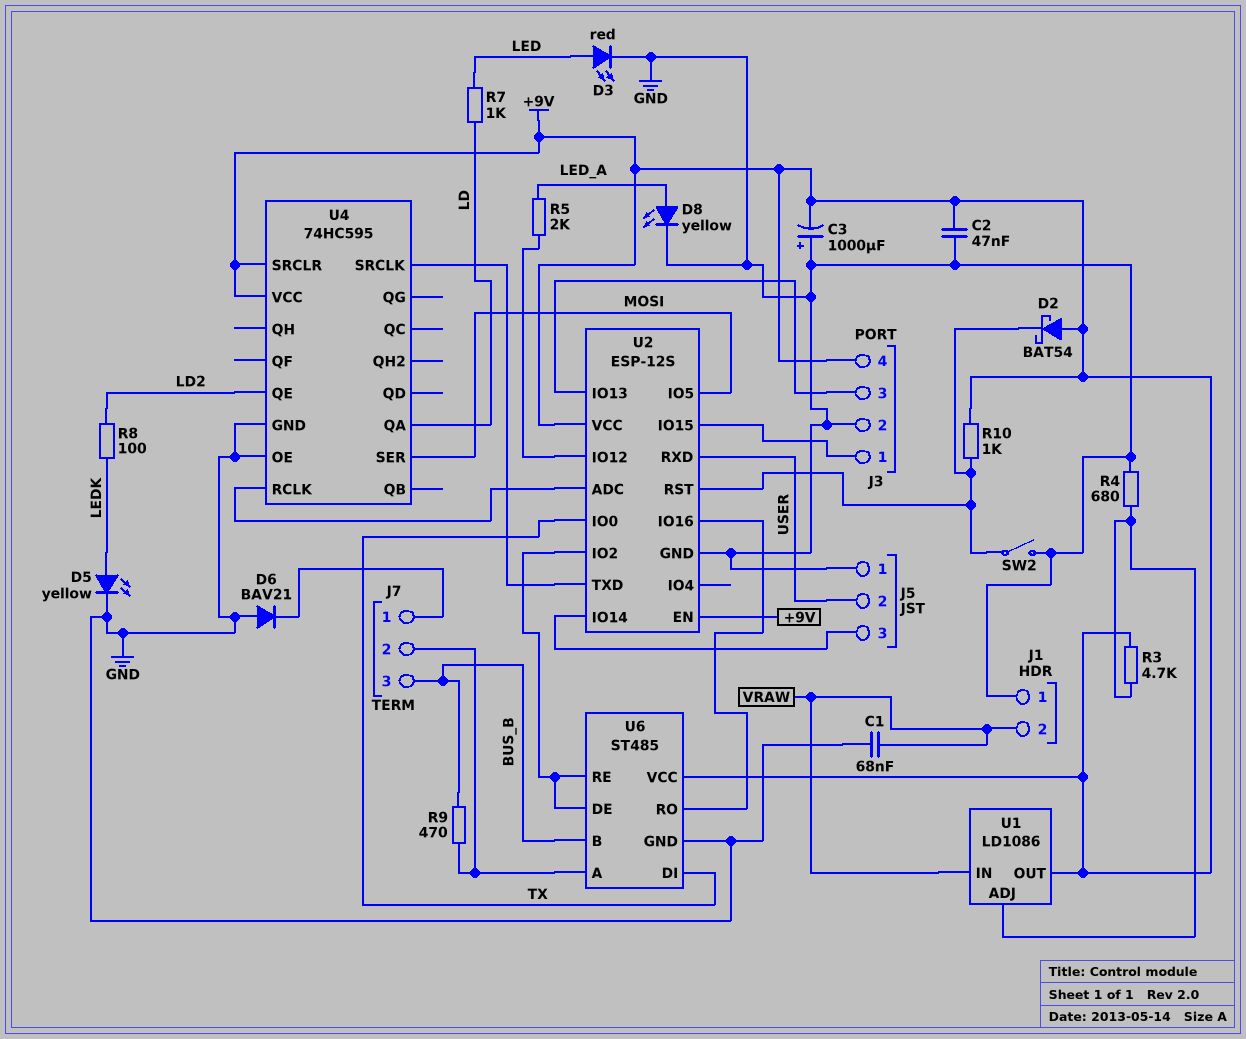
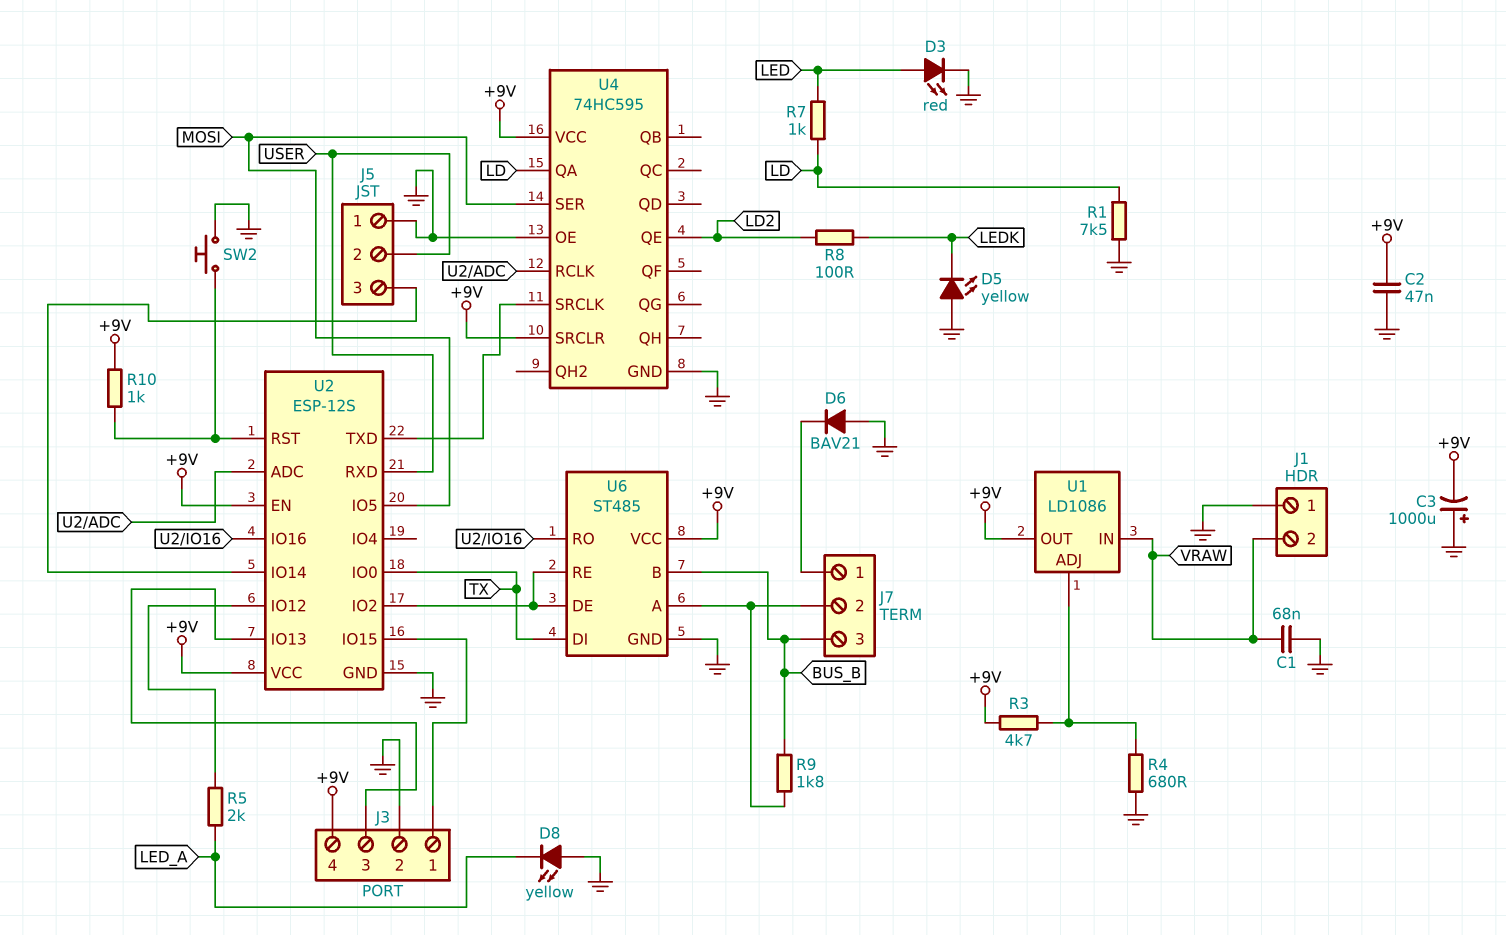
D2: schottky BAT54 (A +9V, K U2/RST) -> none
D5: LED yellow (A LEDK, K GND) -> LED yellow (A GND, K LEDK)
D8: LED yellow (A LED_A, K GND) -> LED yellow (A GND, K LED_A)
R1: none -> 7.5k (GND, LD)
R9: 470 (BUS_B, J7/2) -> 1.8k (BUS_B, J7/2)
SW2: switch (GND, U2/RST) -> button (GND, U2/RST)

